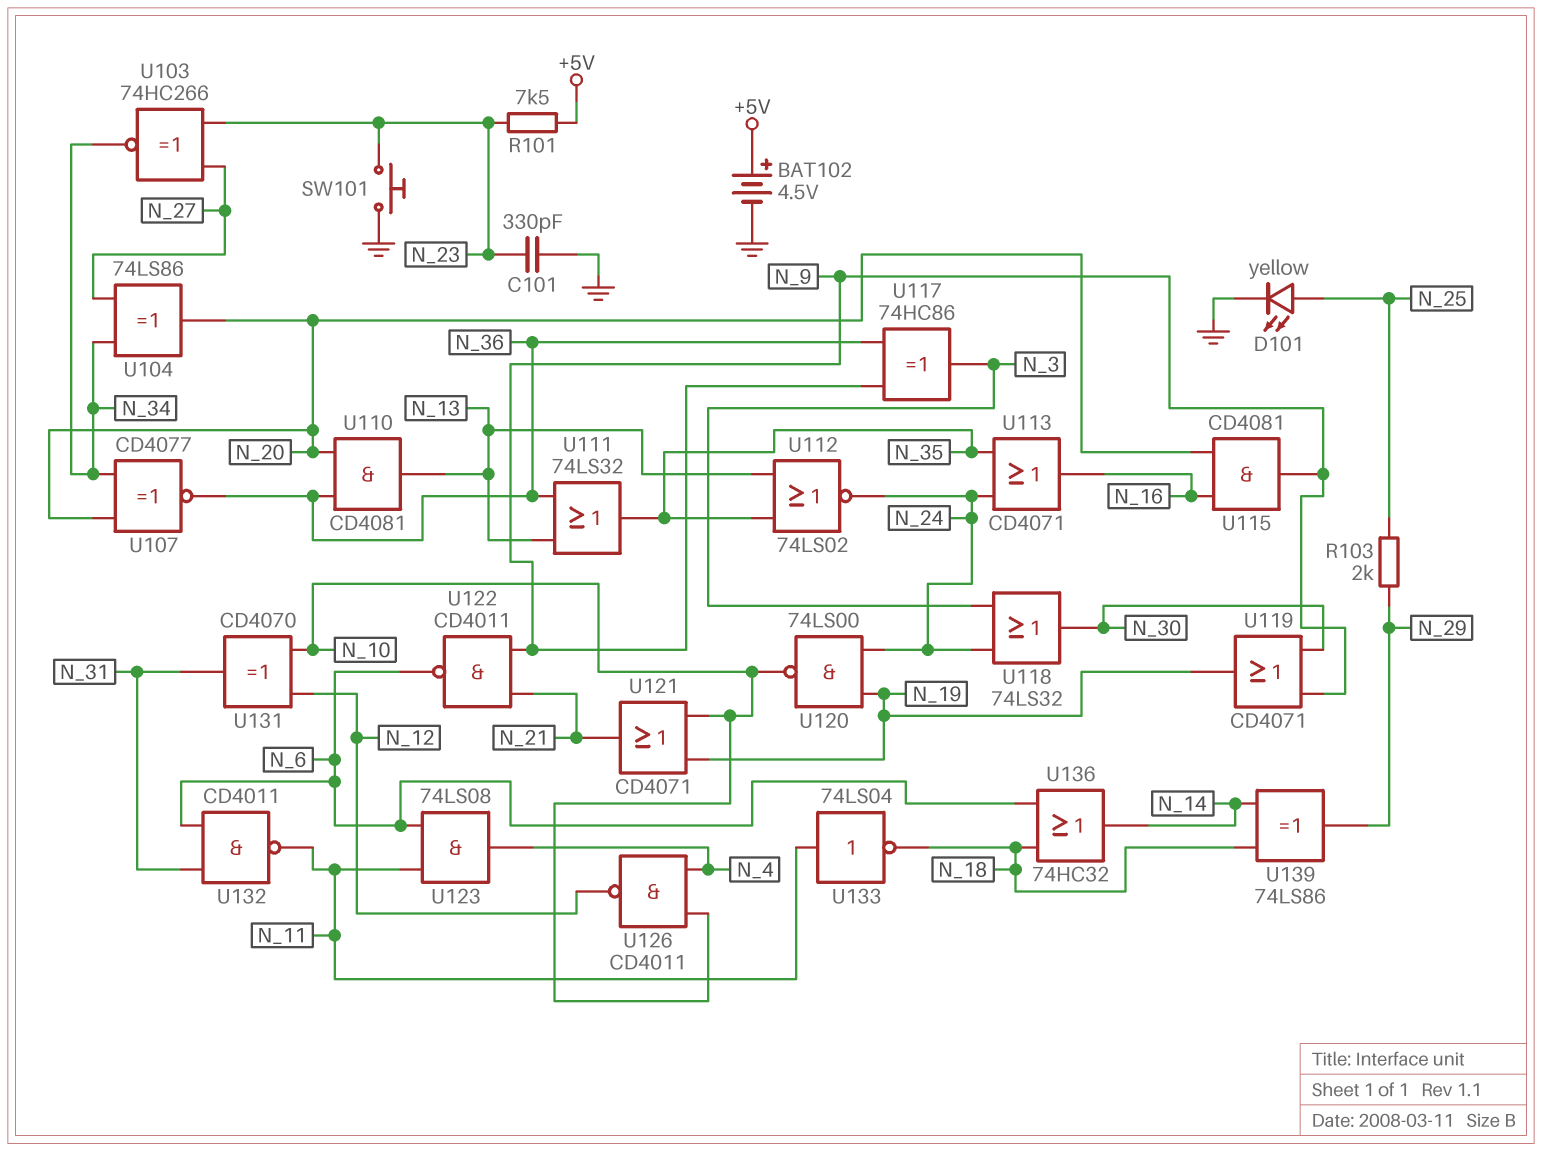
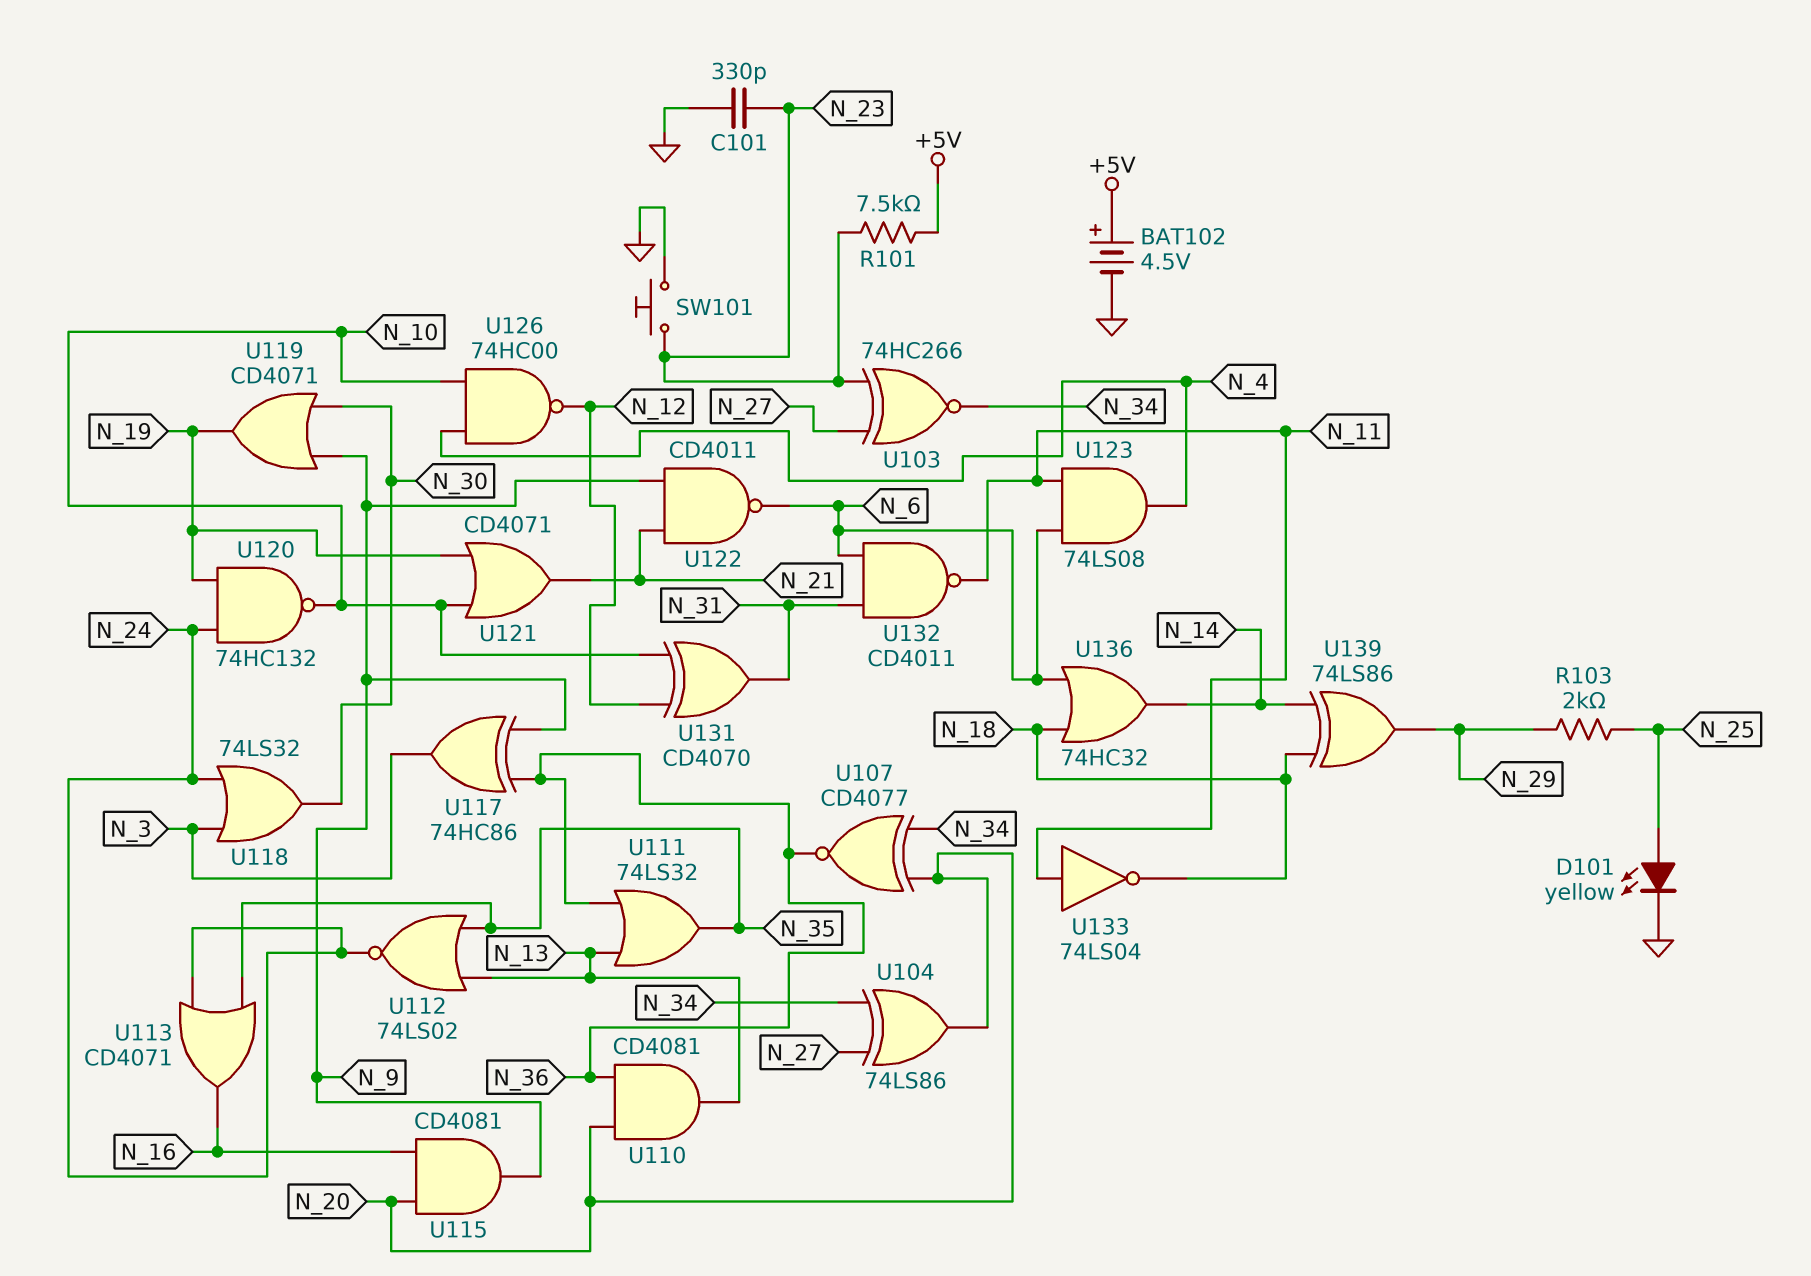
U120: NAND 74LS00 (in N_19, in N_24, out N_10) -> NAND 74HC132 (in N_19, in N_24, out N_10)
U126: NAND CD4011 (in N_4, in N_10, out N_12) -> NAND 74HC00 (in N_4, in N_10, out N_12)

